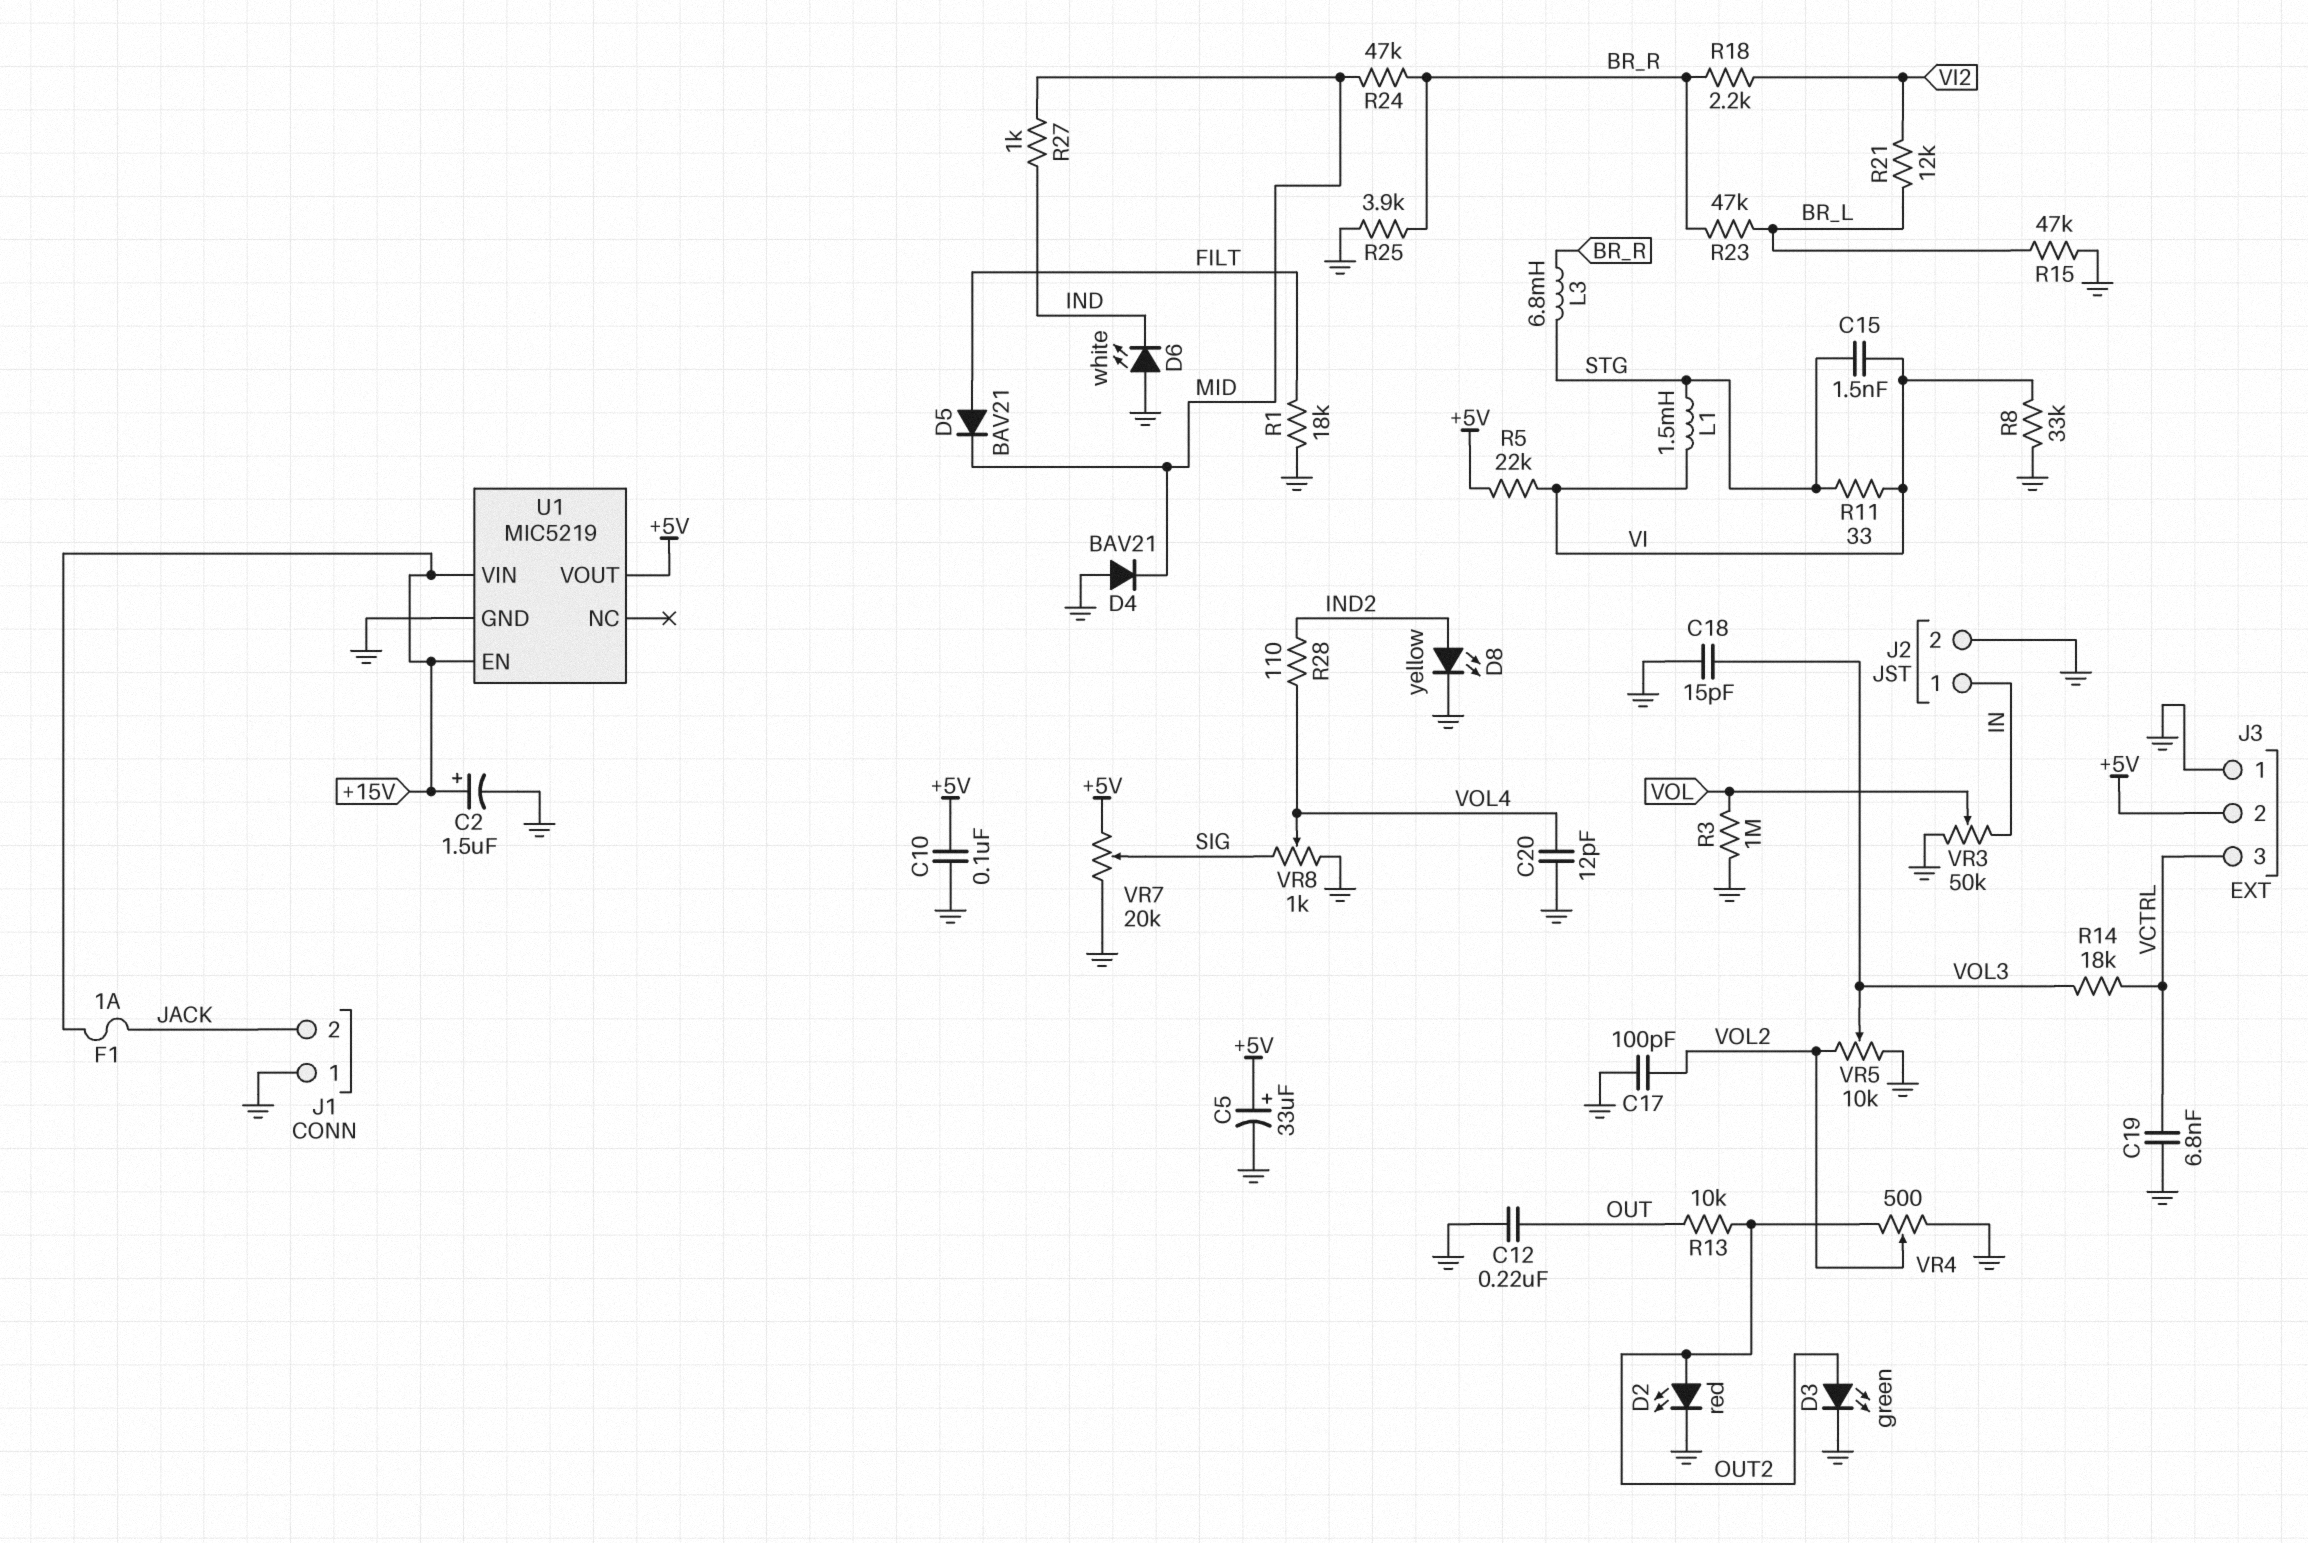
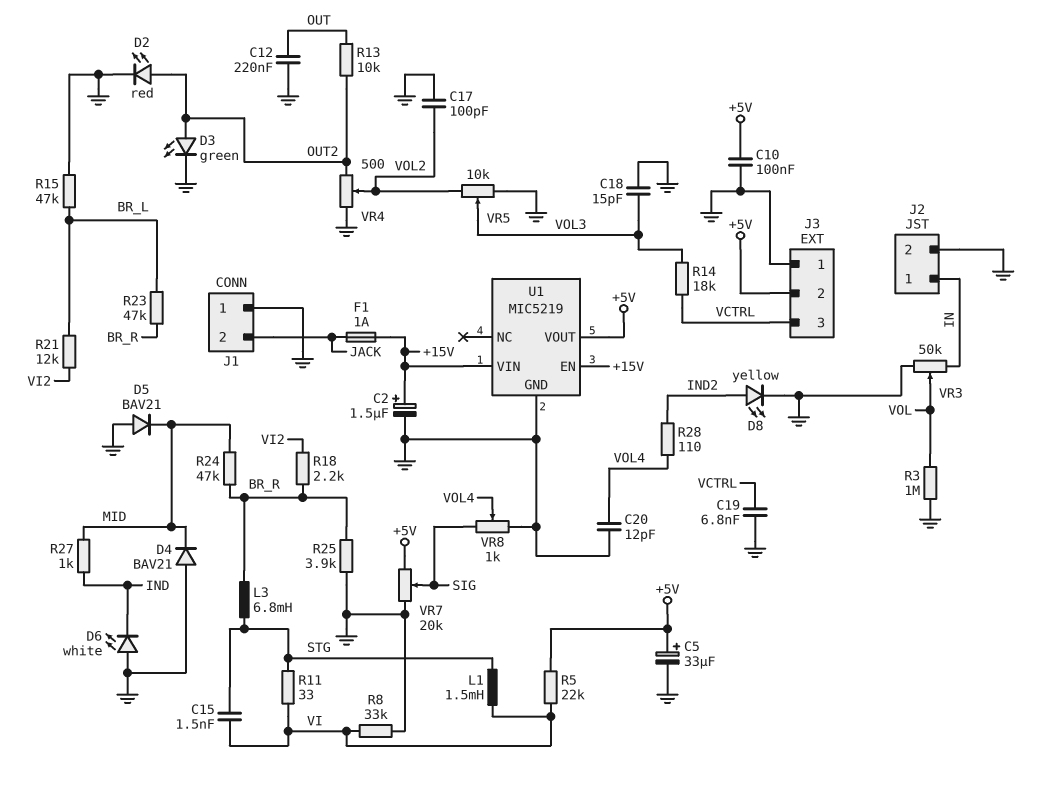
D5: diode BAV21 (A FILT, K MID) -> diode BAV21 (A GND, K MID)
R1: 18k (FILT, GND) -> none

